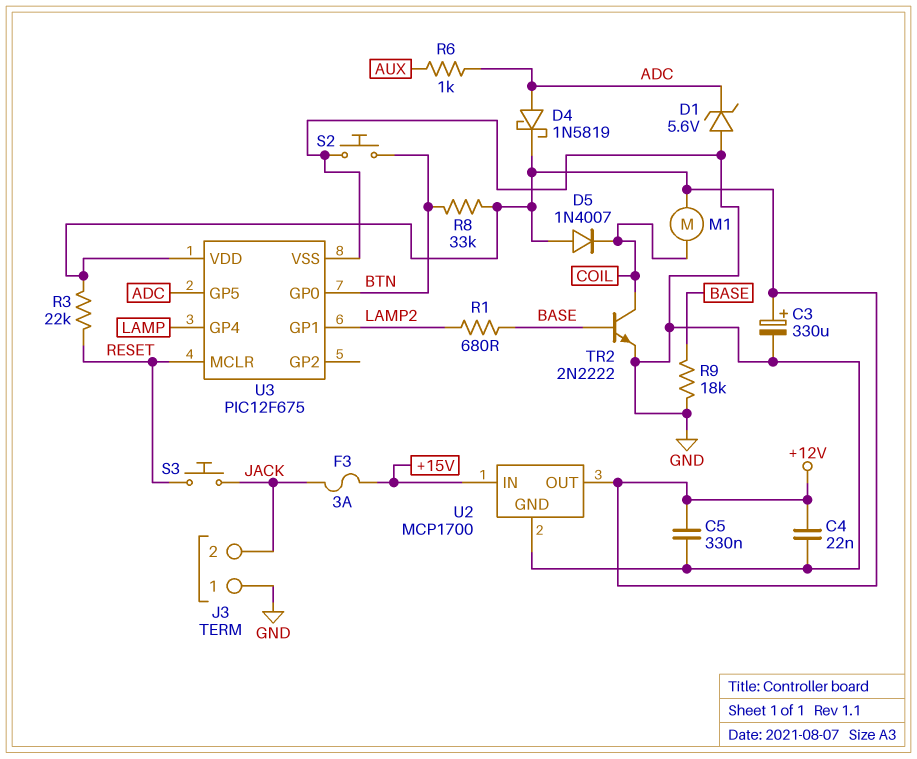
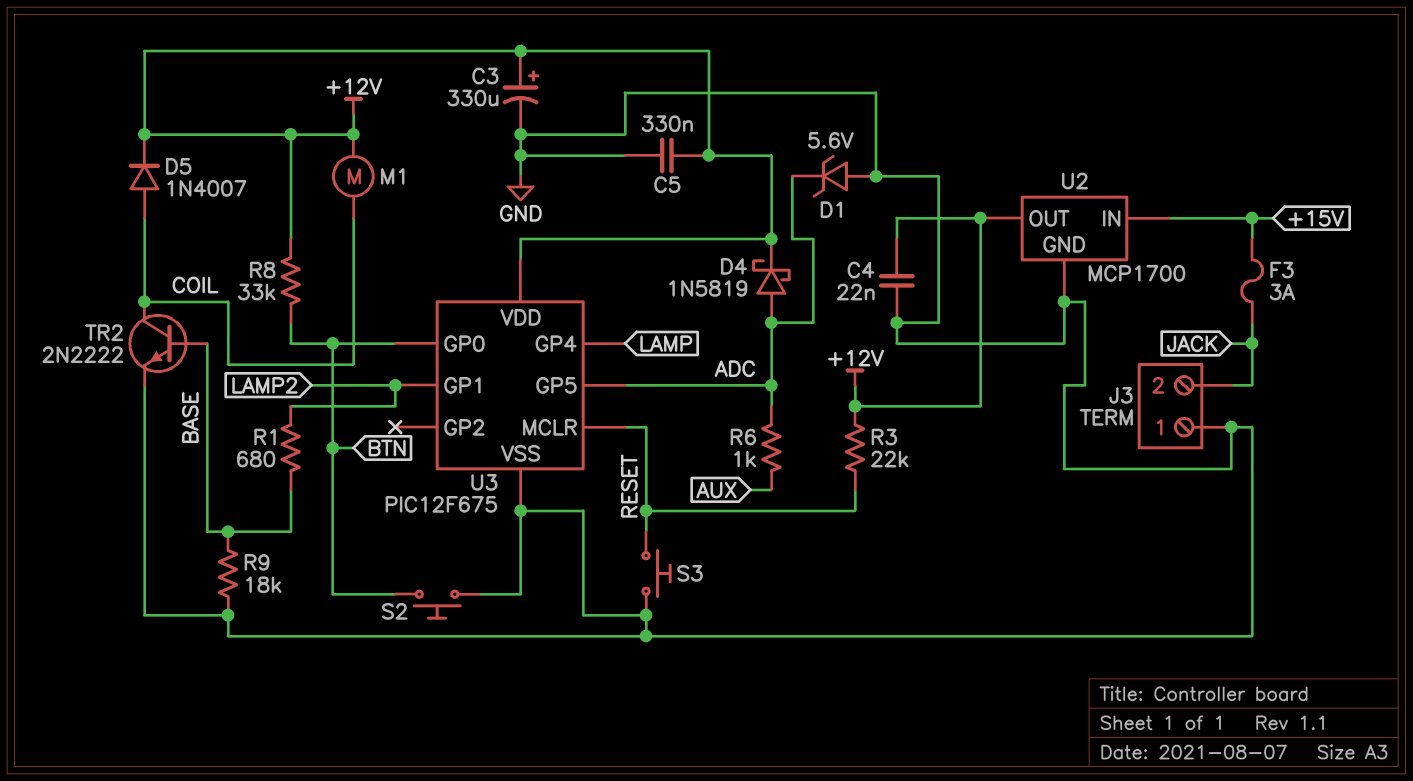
D5: diode 1N4007 (A +12V, K COIL) -> diode 1N4007 (A COIL, K +12V)
S3: button (JACK, RESET) -> button (GND, RESET)

